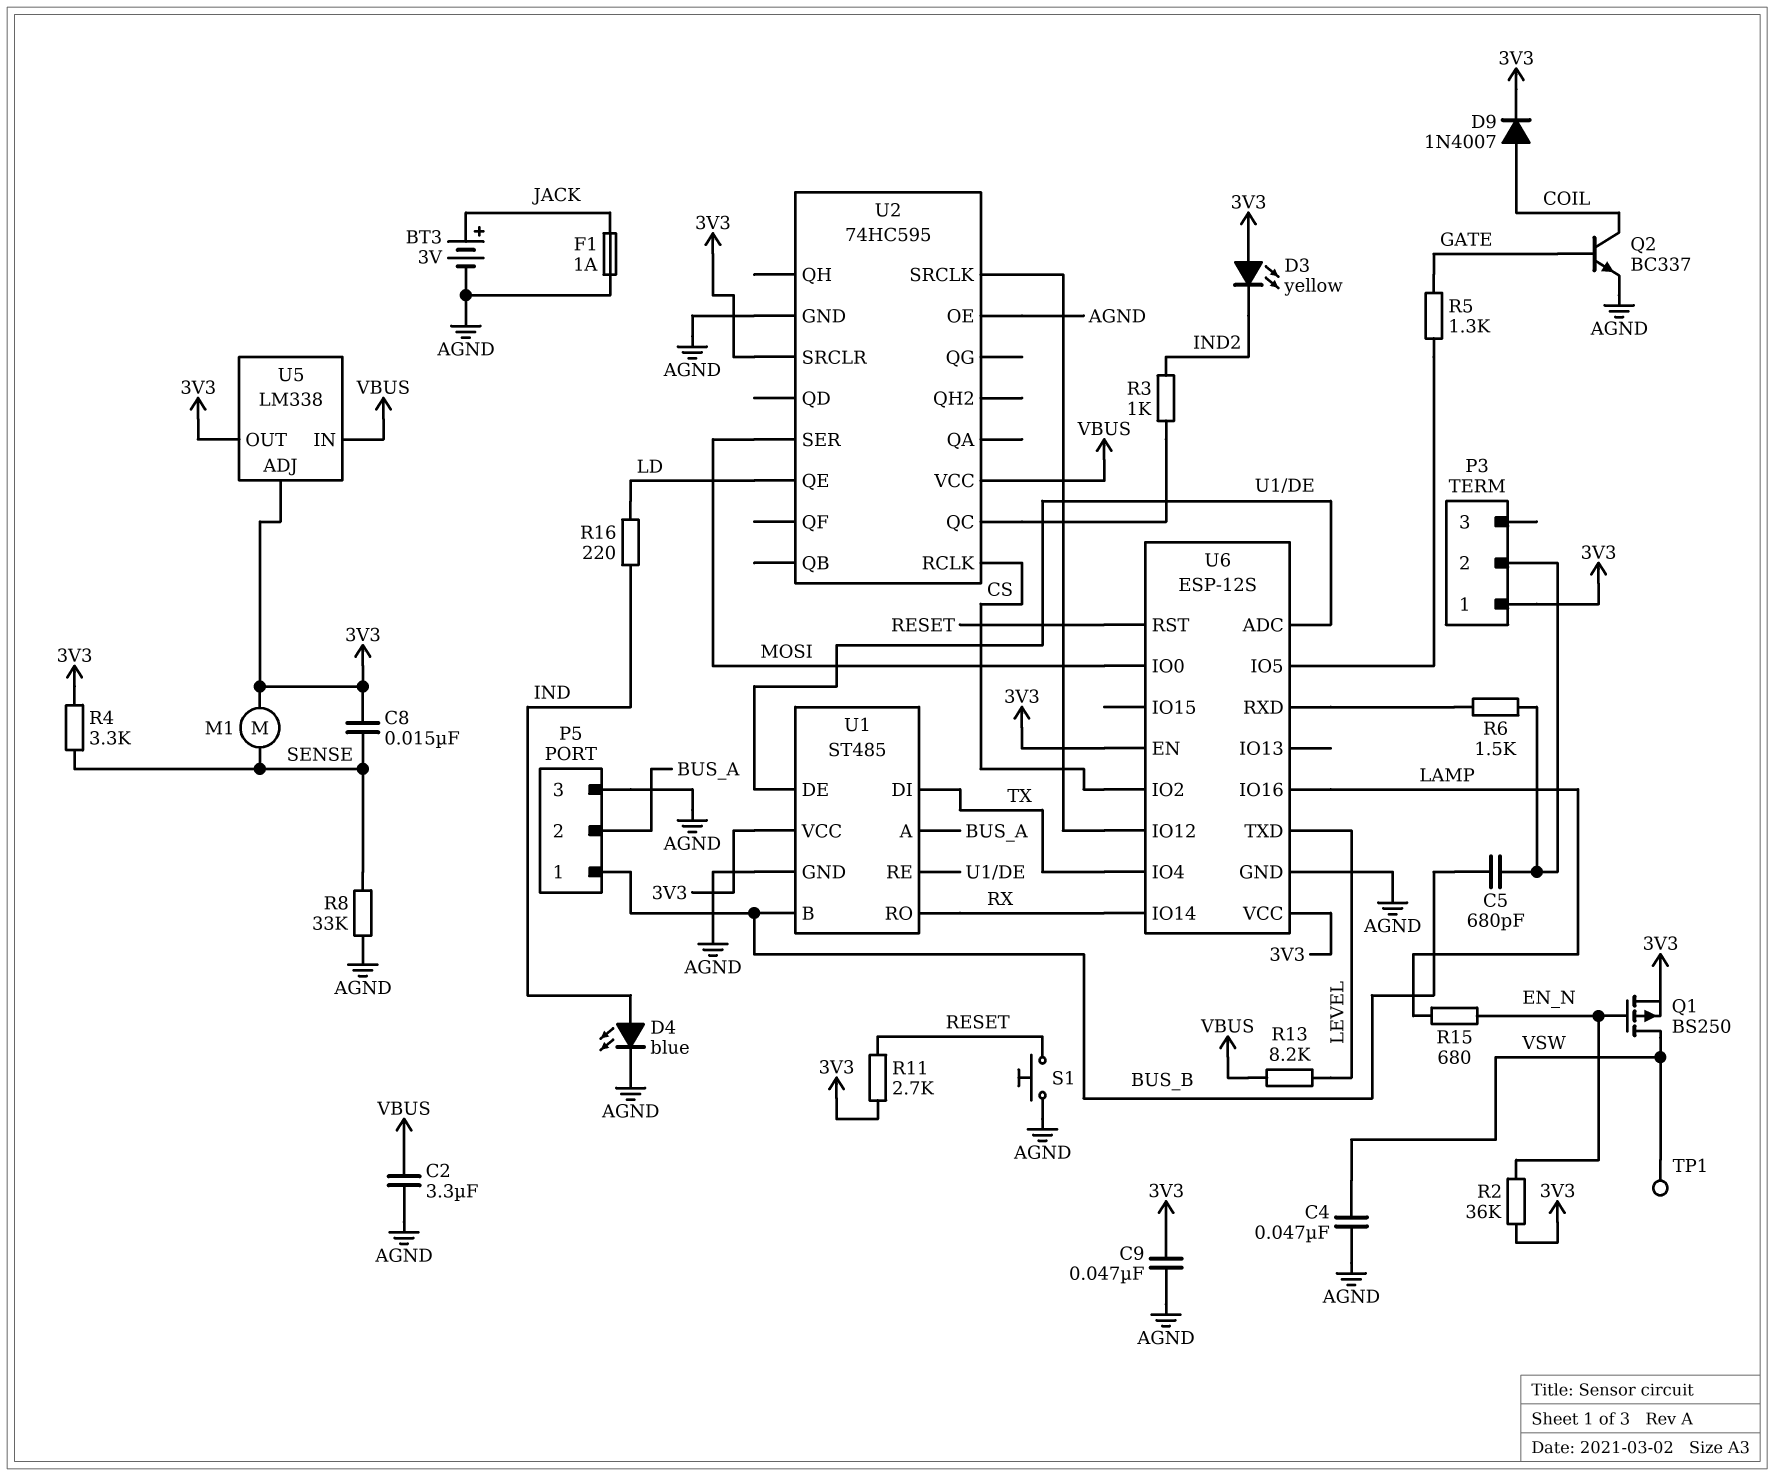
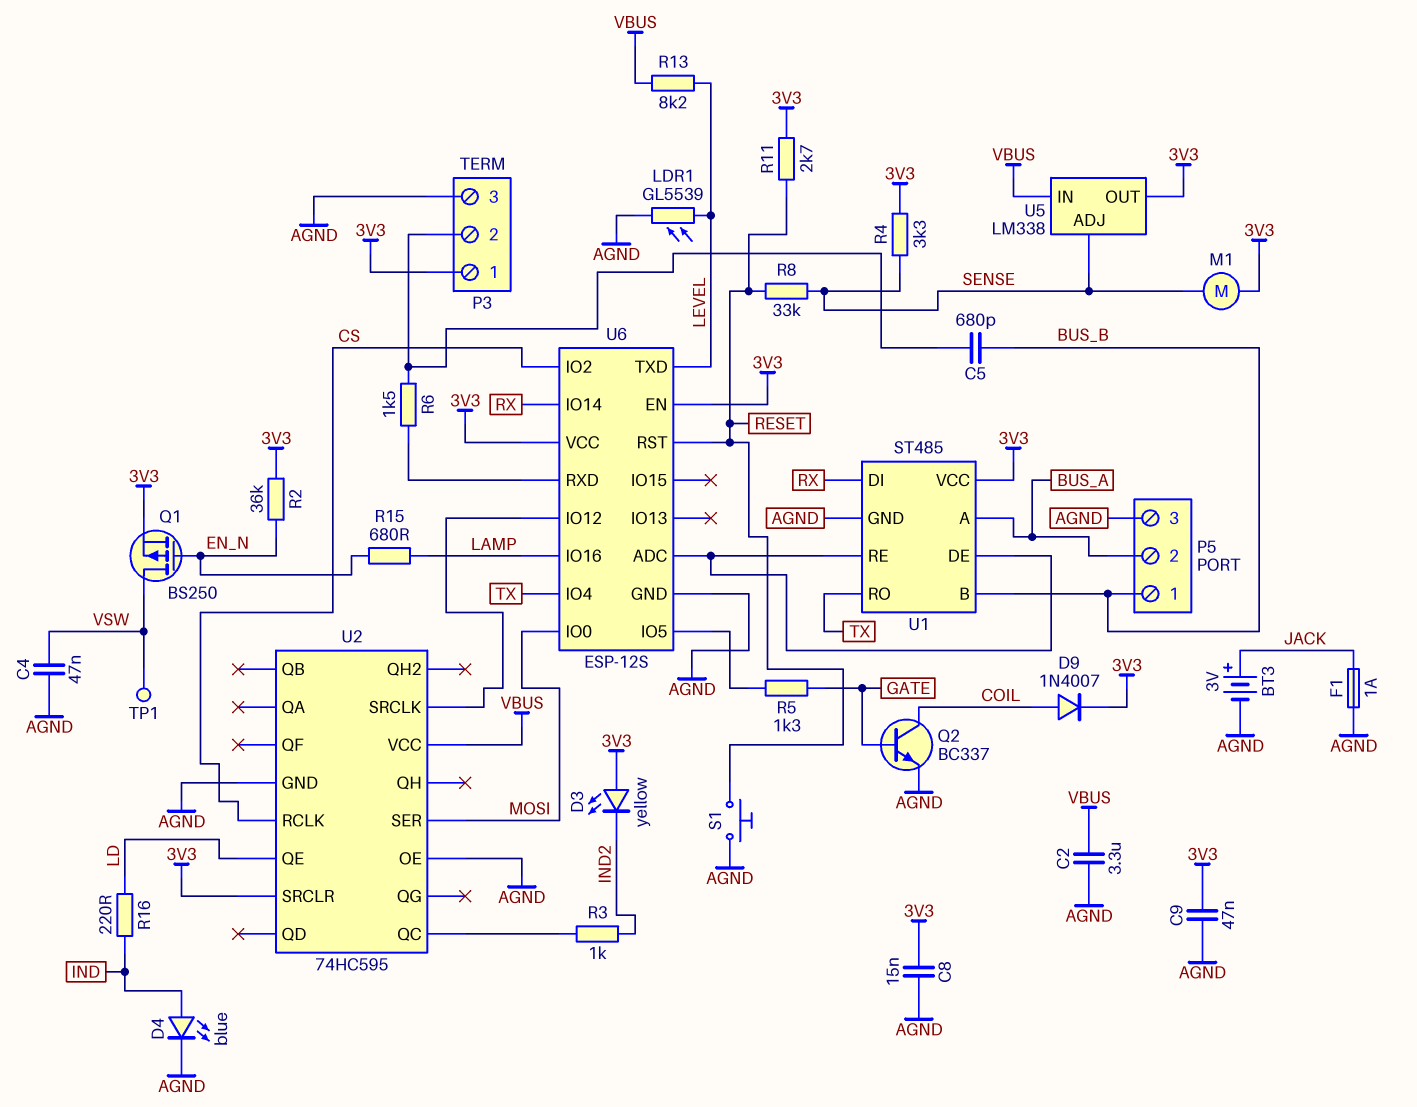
C8: 15nF (3V3, SENSE) -> 15nF (3V3, AGND)
LDR1: none -> GL5539 (AGND, LEVEL)
P3 pin 3: none -> AGND
R8: 33k (AGND, SENSE) -> 33k (RESET, SENSE)
U1 pin DI: TX -> RX
U1 pin RO: RX -> TX
U5 pin ADJ: 3V3 -> SENSE

